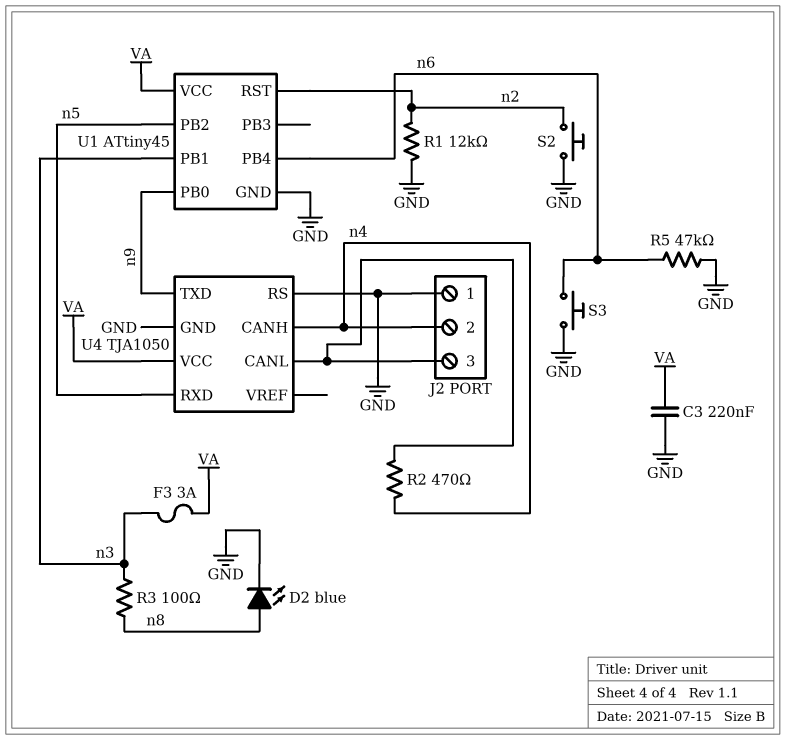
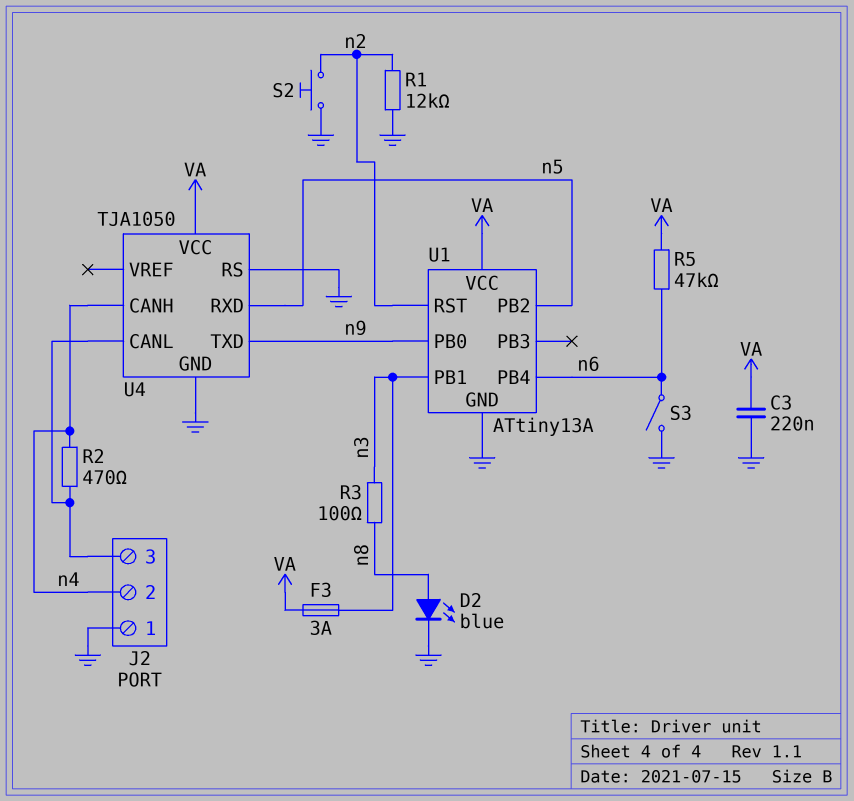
R5: 47k (GND, n6) -> 47k (VA, n6)
S3: button (GND, n6) -> switch (GND, n6)
U1: ATtiny45 -> ATtiny13A

